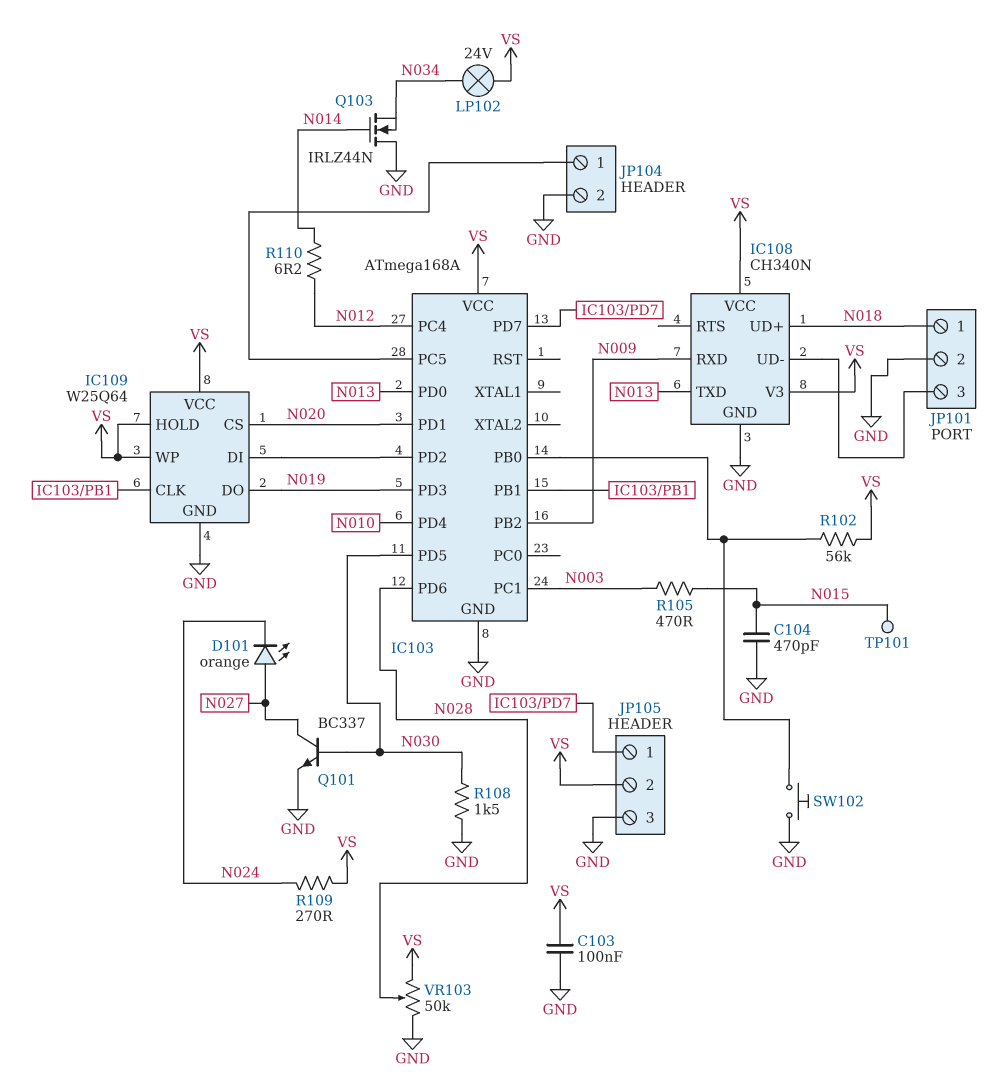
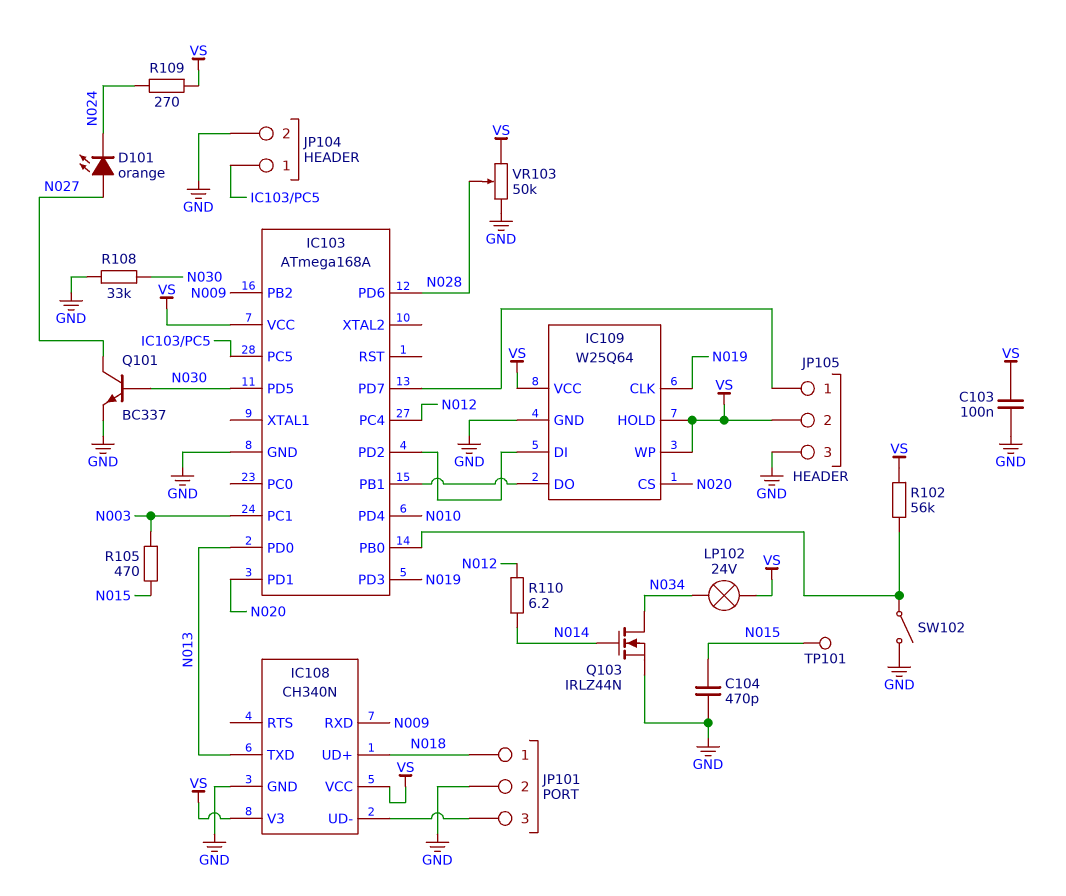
IC109 pin CLK: IC103/PB1 -> N019
IC109 pin DO: N019 -> IC103/PB1
Q103: NMOS IRLZ44N (G N014, D GND, S N034) -> NMOS IRLZ44N (G N014, D N034, S GND)
R108: 1.5k (GND, N030) -> 33k (GND, N030)
SW102: button (GND, IC103/PB0) -> switch (GND, IC103/PB0)

